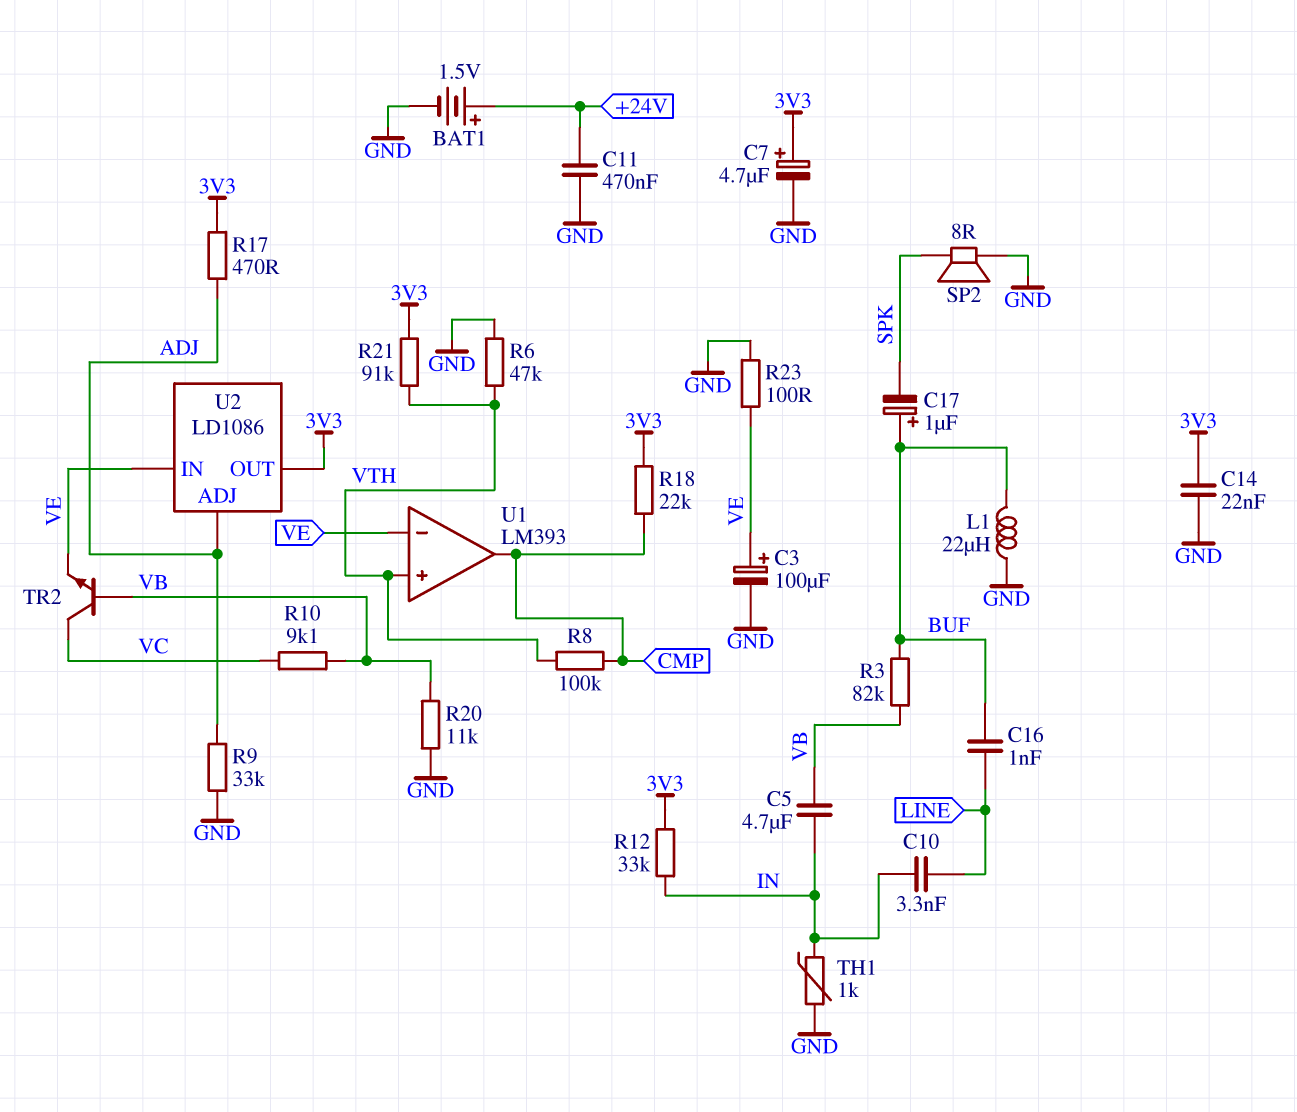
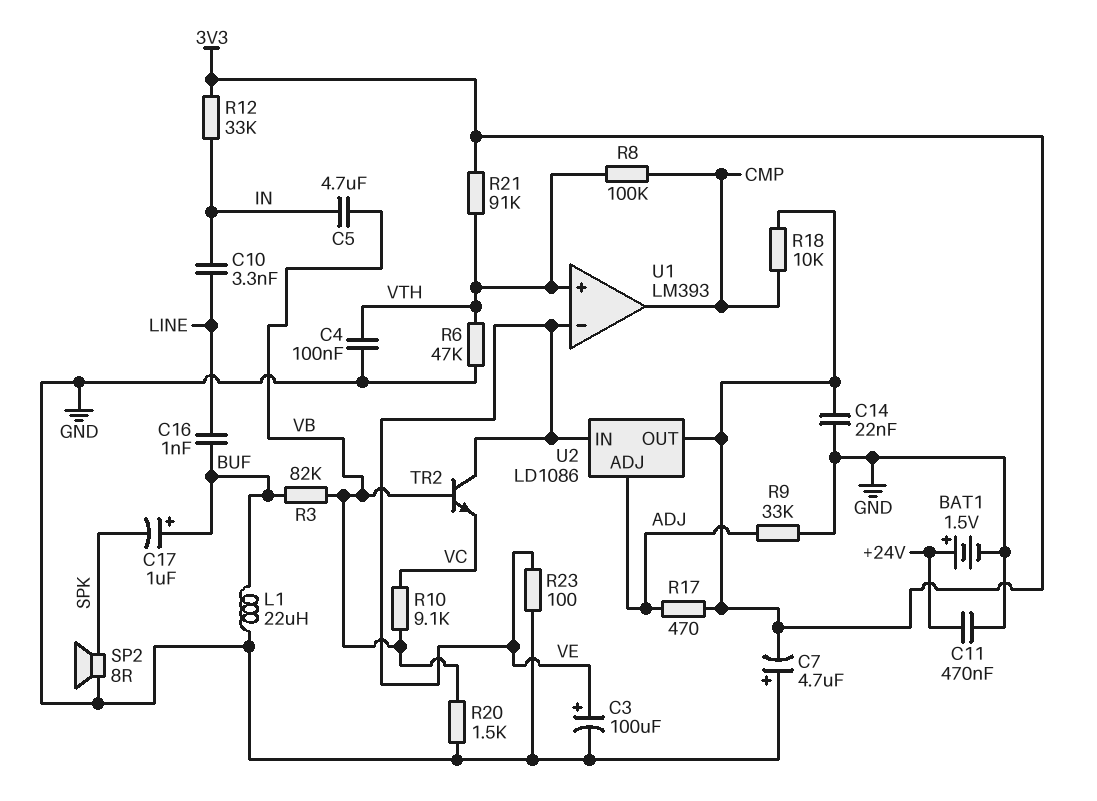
C4: none -> 100nF (GND, VTH)
C7: 4.7uF (plus 3V3, minus GND) -> 4.7uF (plus GND, minus 3V3)
R18: 22k (3V3, CMP) -> 10k (3V3, CMP)
R20: 11k (GND, VB) -> 1.5k (GND, VB)
TH1: 1k (GND, IN) -> none
TR2: NPN (B VB, C VC, E VE) -> NPN (B VB, C VE, E VC)

